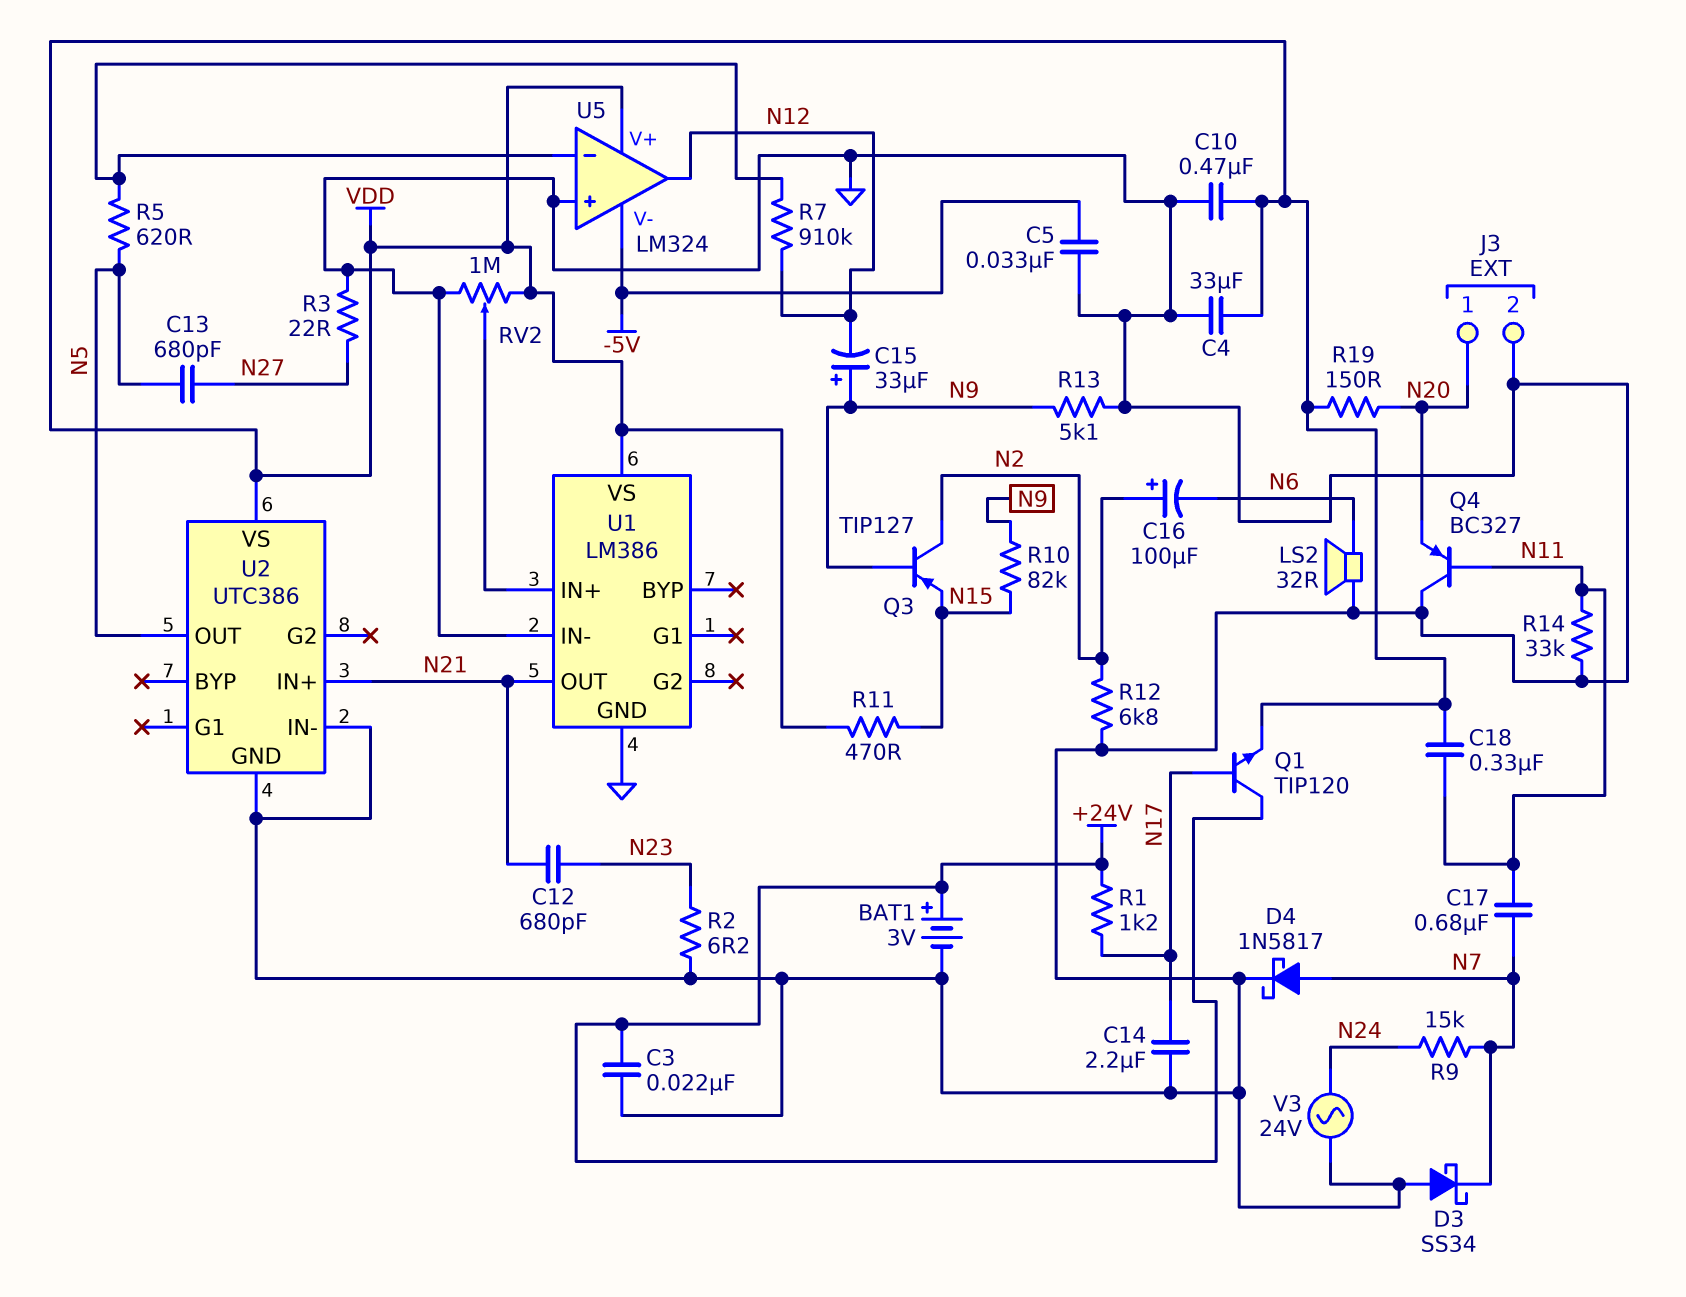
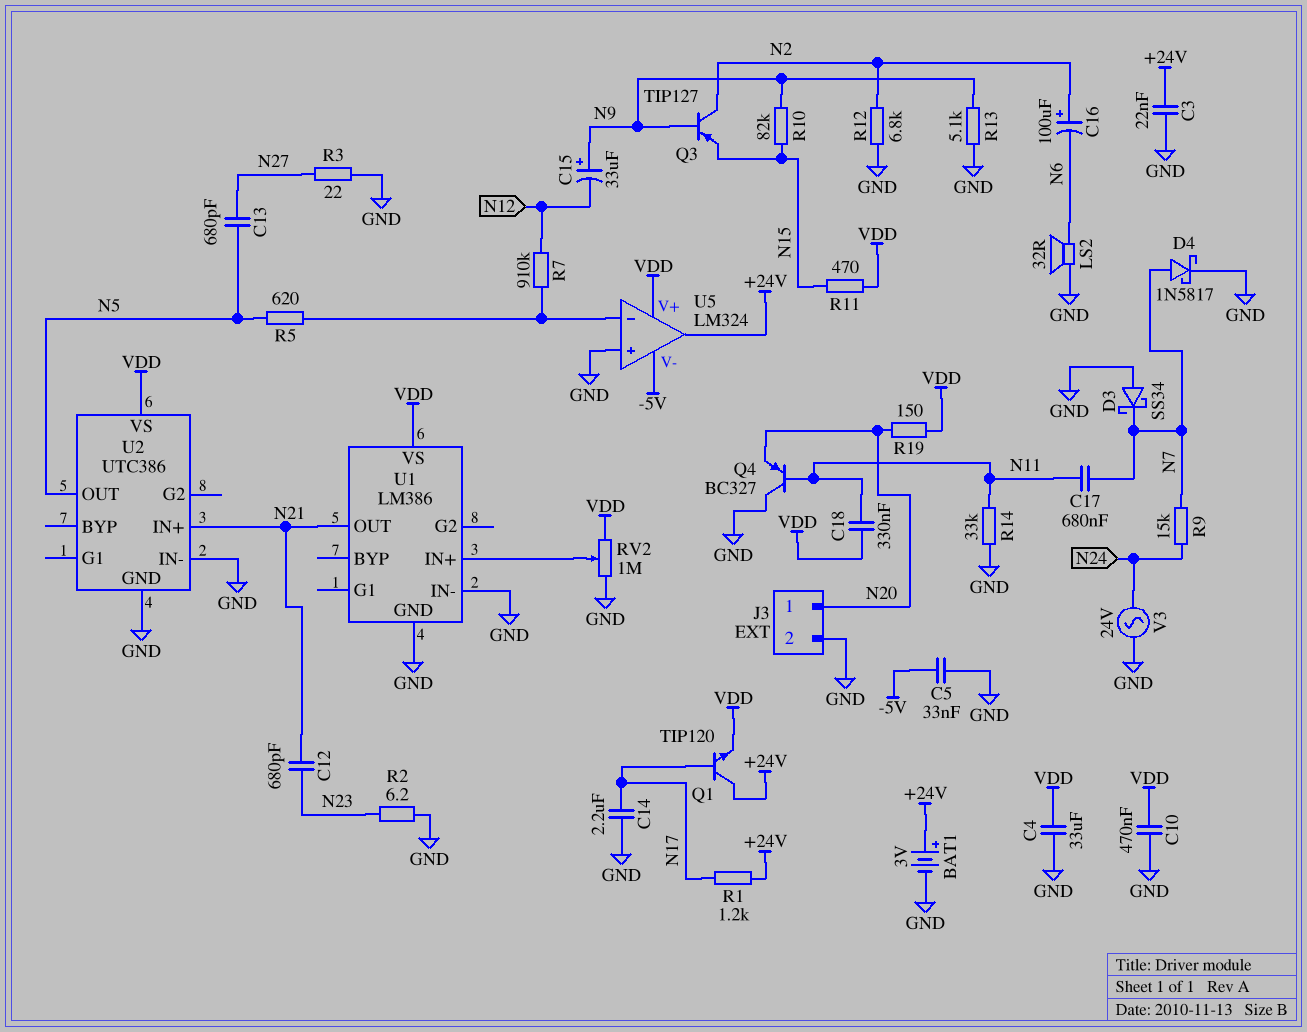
U5 pin out: N12 -> +24V

